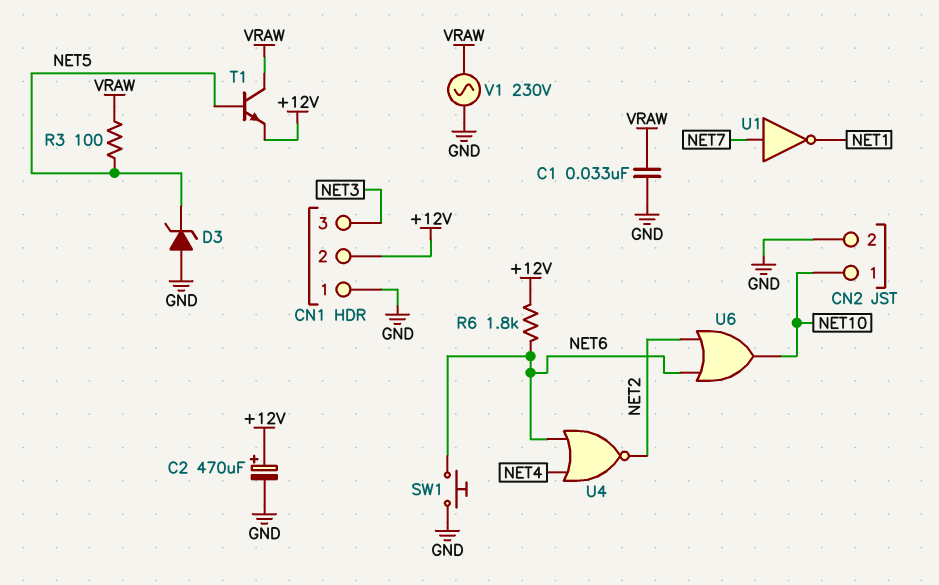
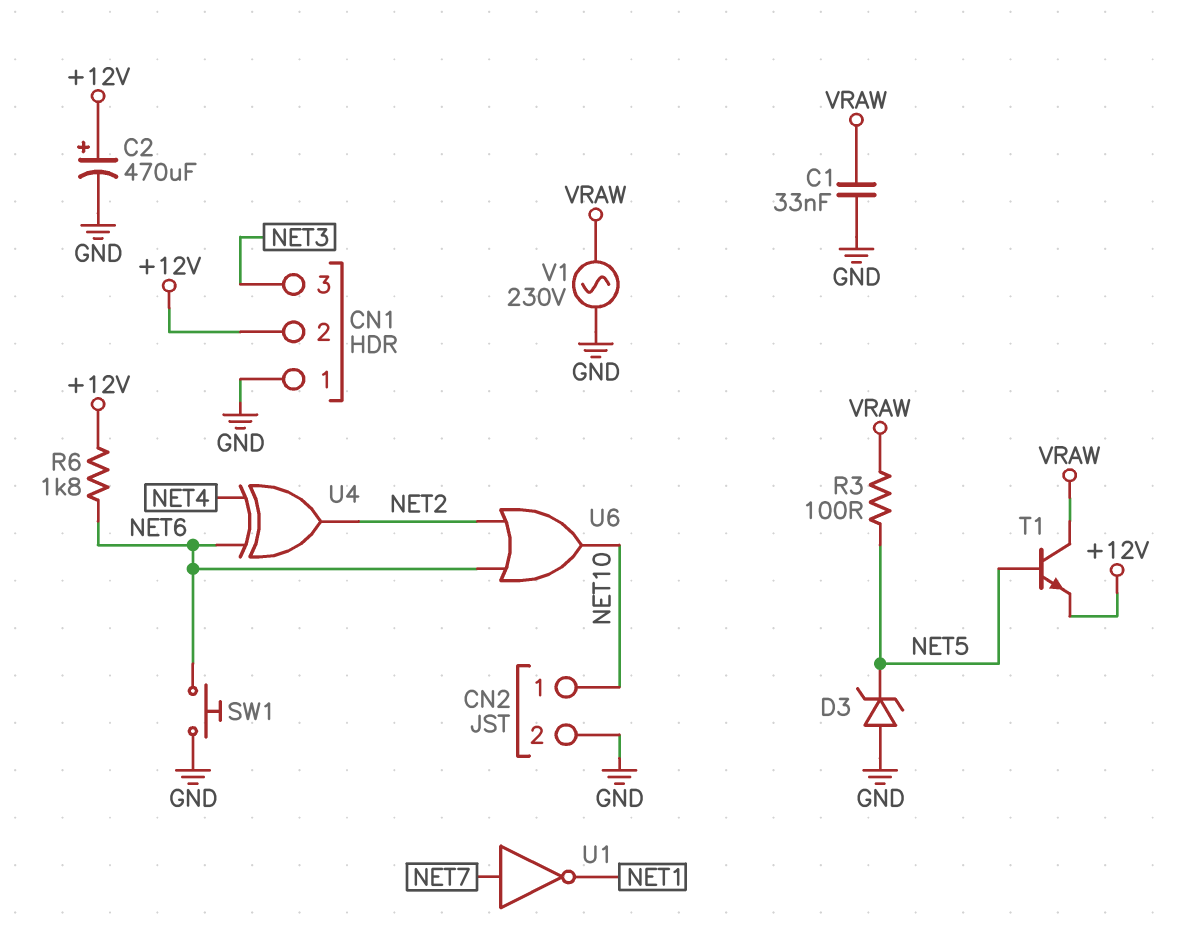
U4: NOR (in NET4, in NET6, out NET2) -> XOR (in NET4, in NET6, out NET2)

